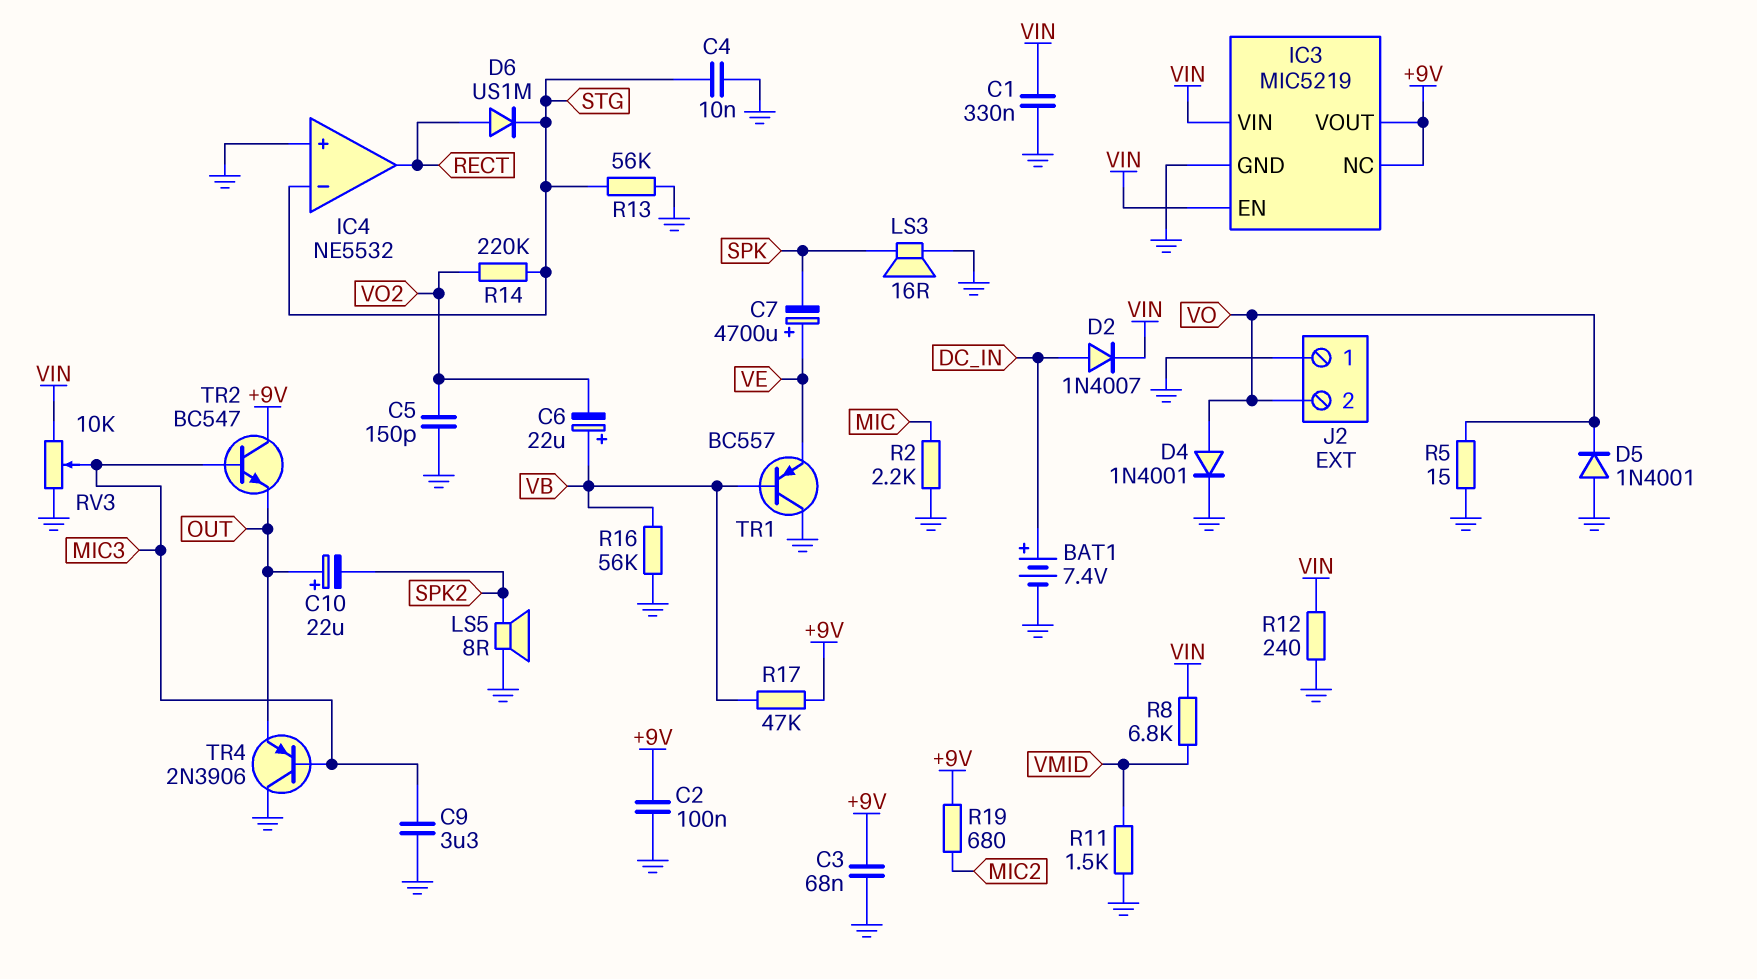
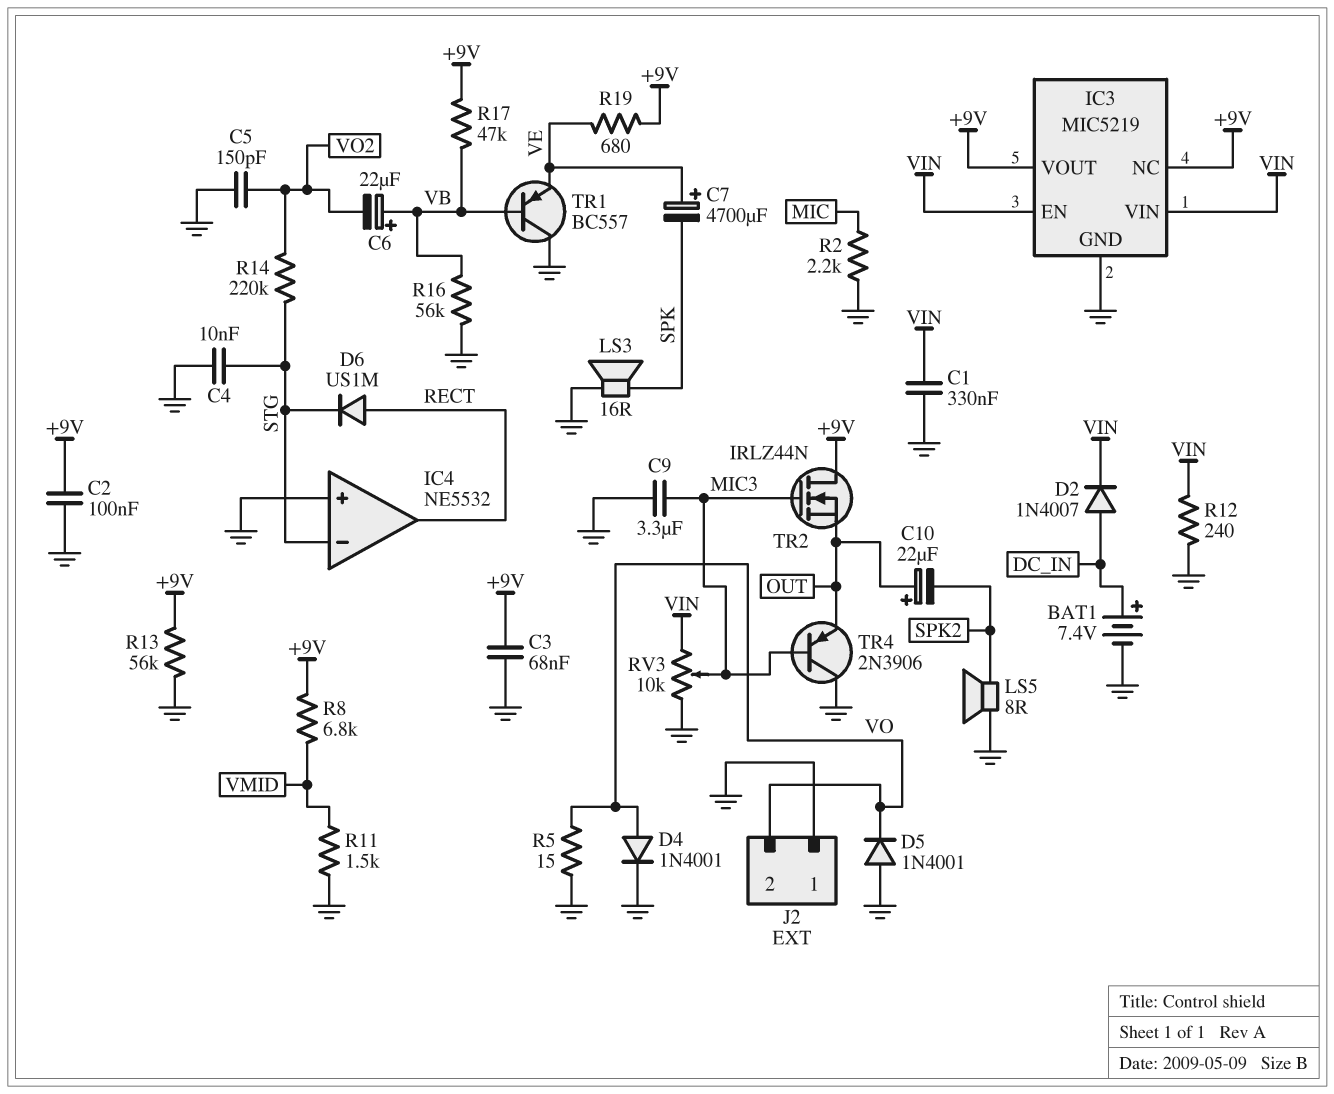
R8: 6.8k (VIN, VMID) -> 6.8k (+9V, VMID)
R13: 56k (GND, STG) -> 56k (+9V, GND)
R19: 680 (+9V, MIC2) -> 680 (+9V, VE)
TR2: NPN BC547 (B MIC3, C +9V, E OUT) -> NMOS IRLZ44N (G MIC3, D +9V, S OUT)

